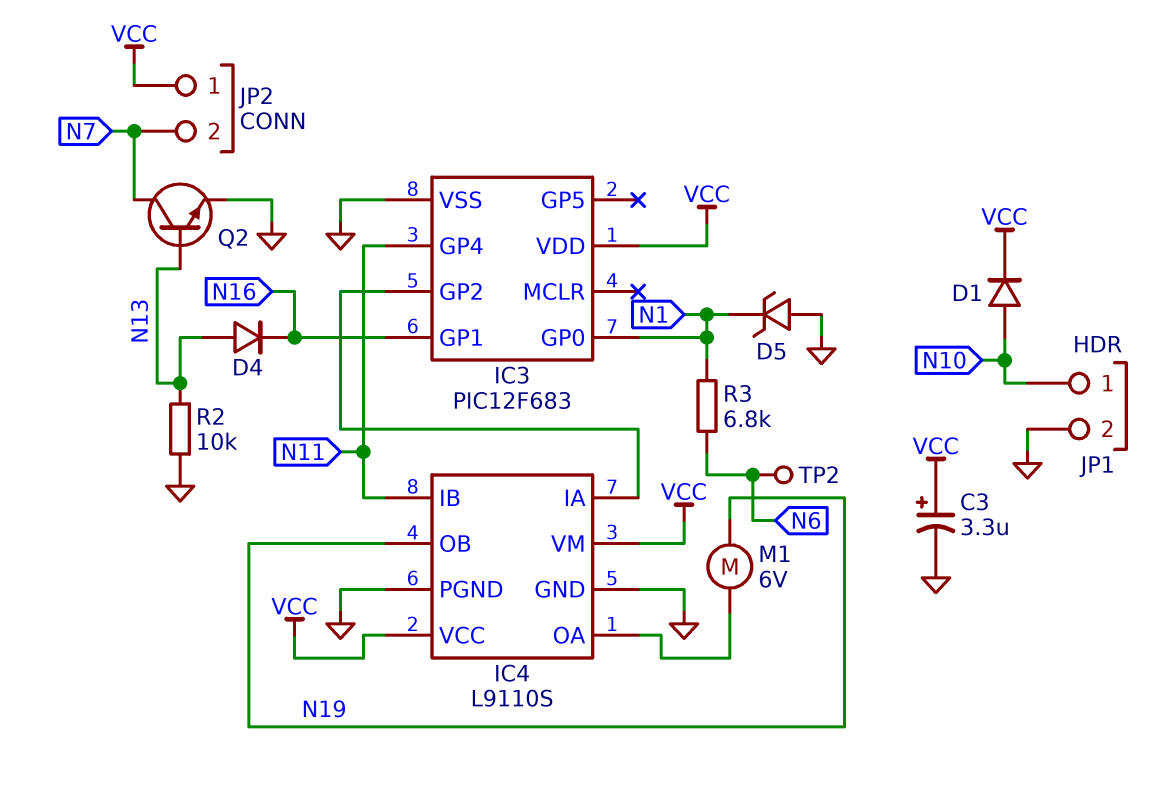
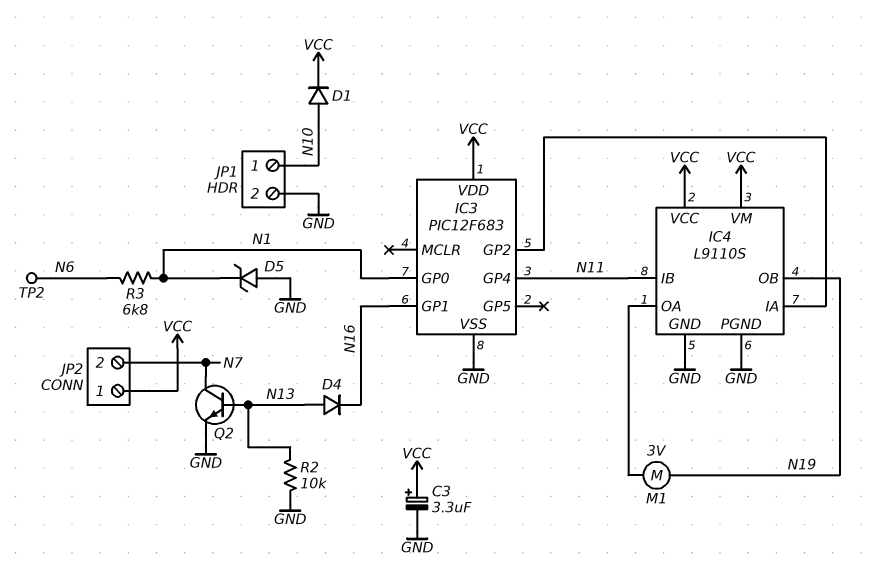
M1: motor 6V (IC4/OA, N19) -> motor 3V (IC4/OA, N19)

